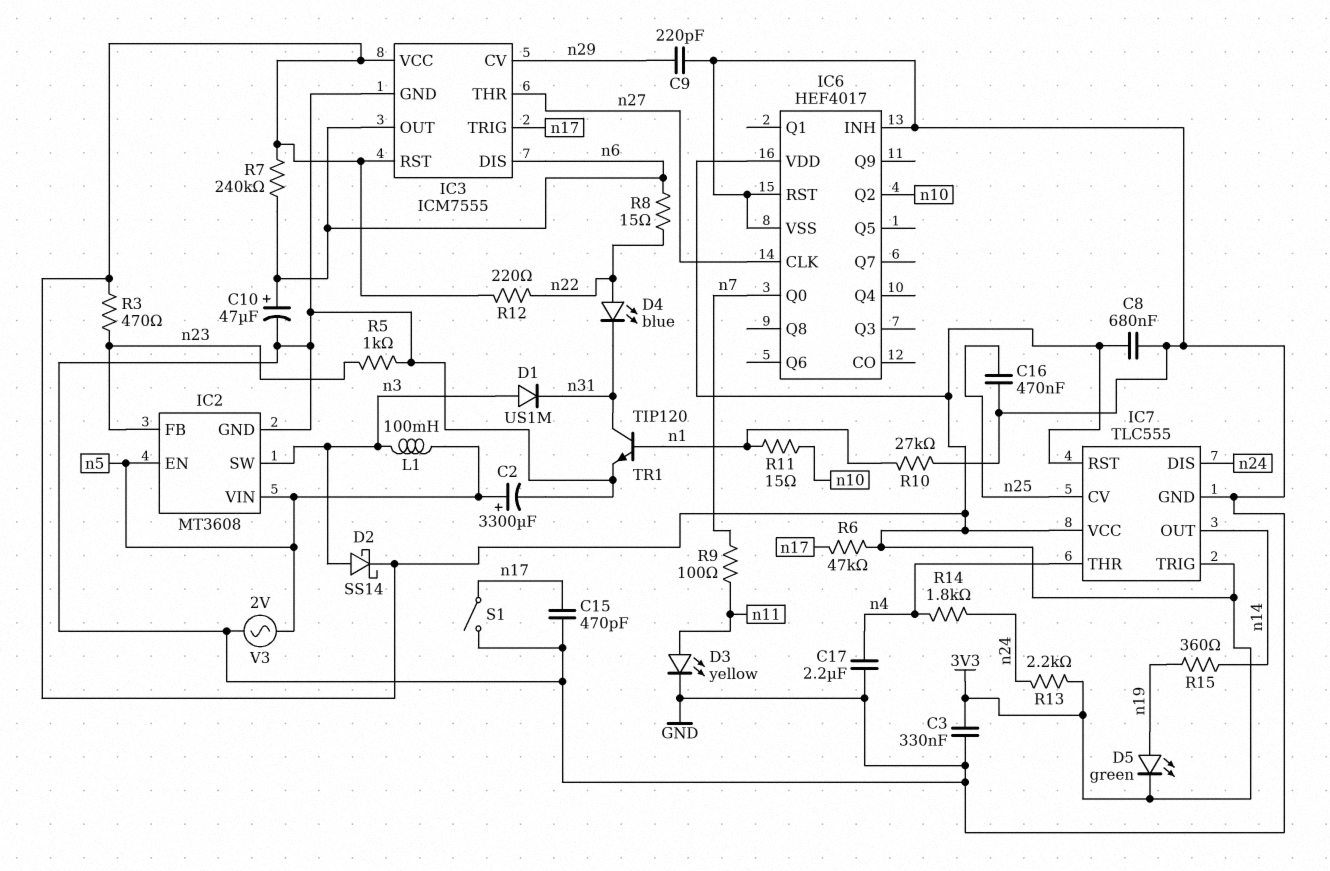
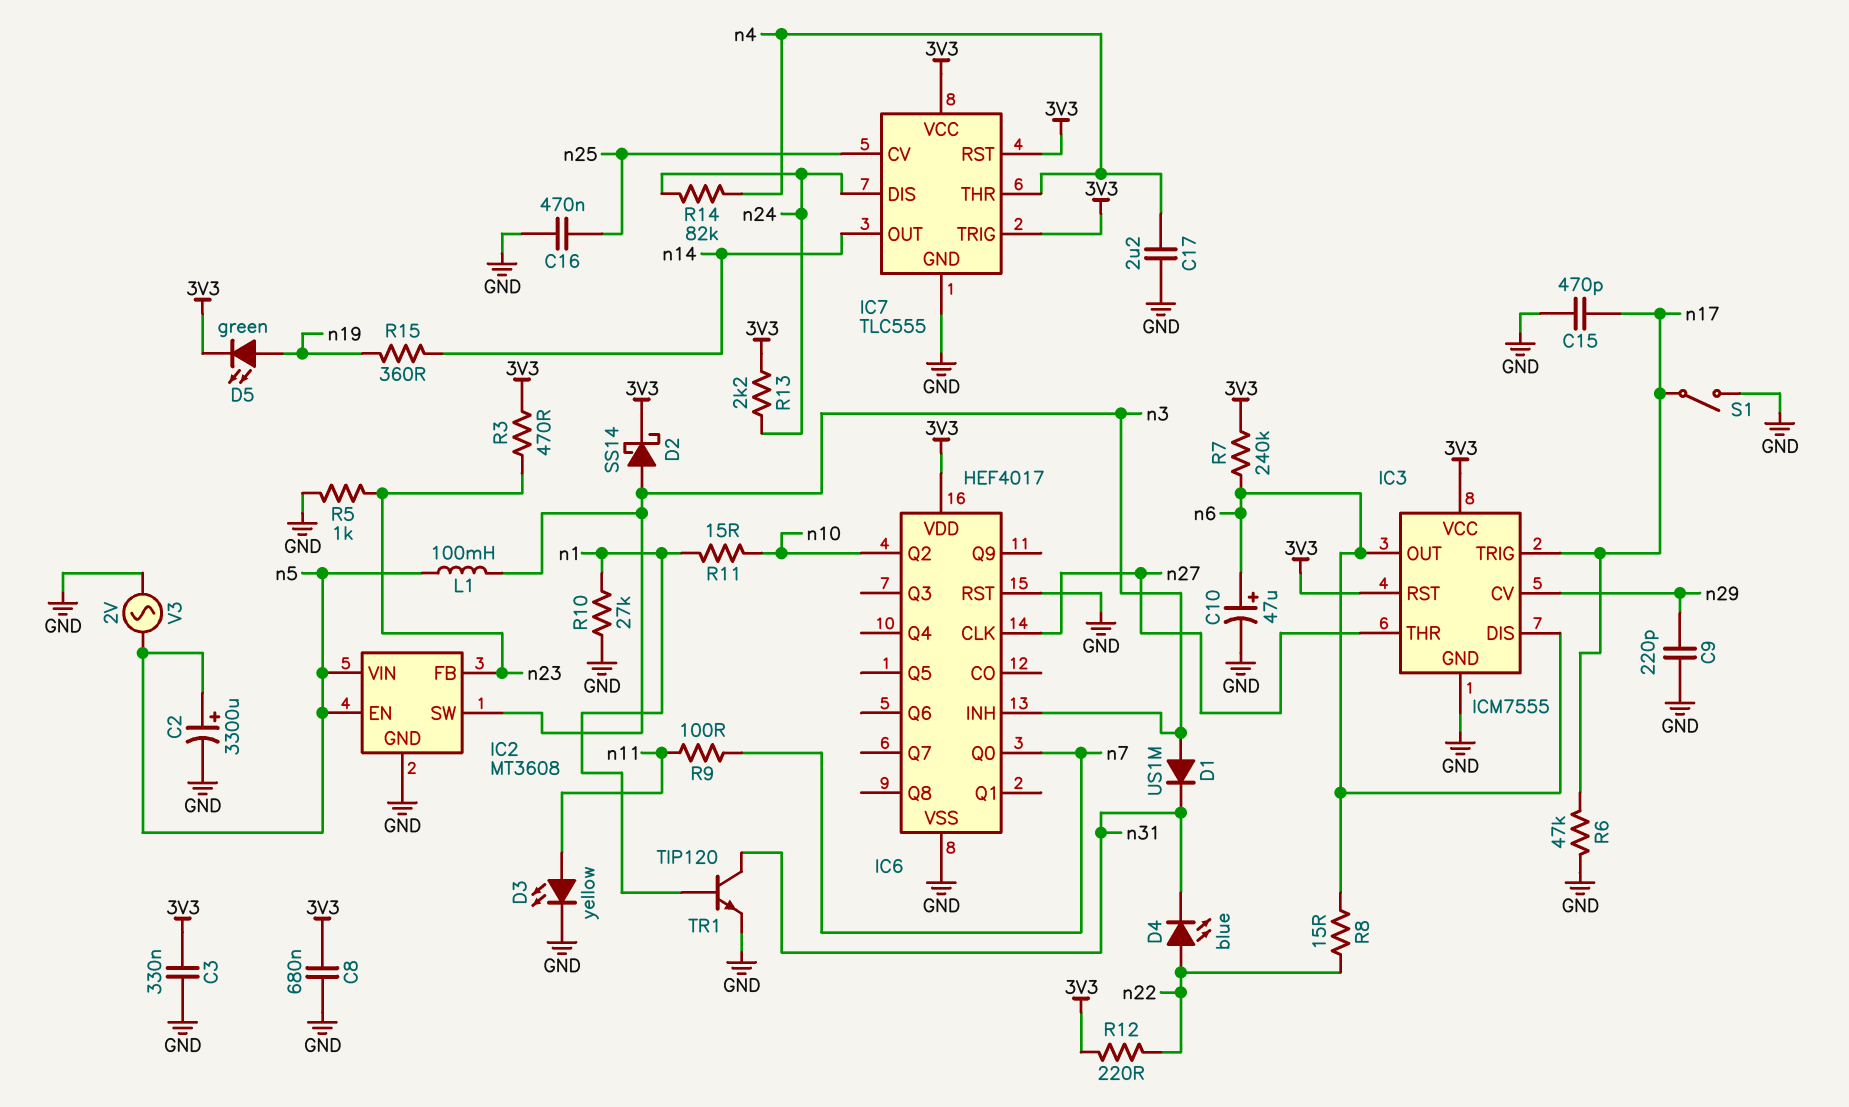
IC6 pin INH: GND -> n3
R6: 47k (3V3, n17) -> 47k (GND, n17)
R14: 1.8k (n4, n24) -> 82k (n4, n24)

